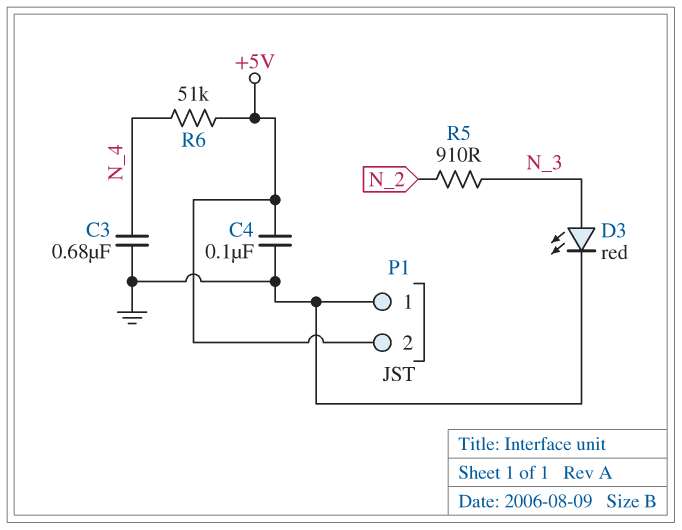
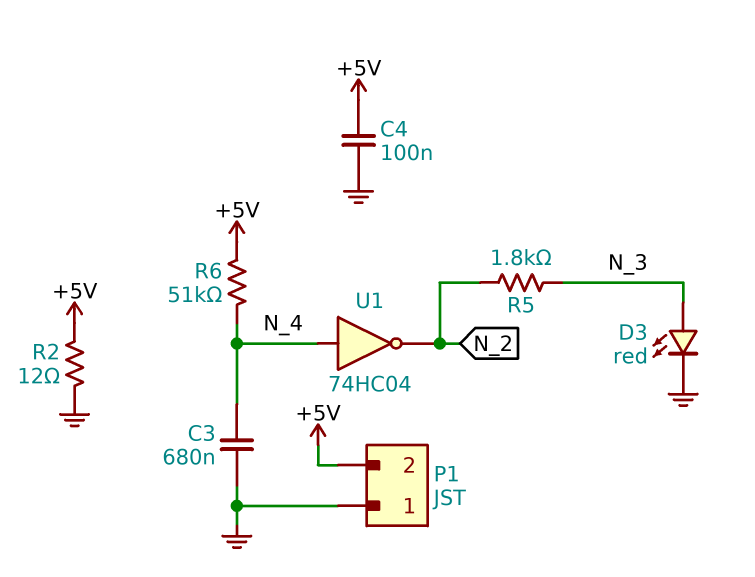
R2: none -> 12 (+5V, GND)
R5: 910 (N_2, N_3) -> 1.8k (N_2, N_3)
U1: none -> NOT 74HC04 (in N_4, out N_2)

